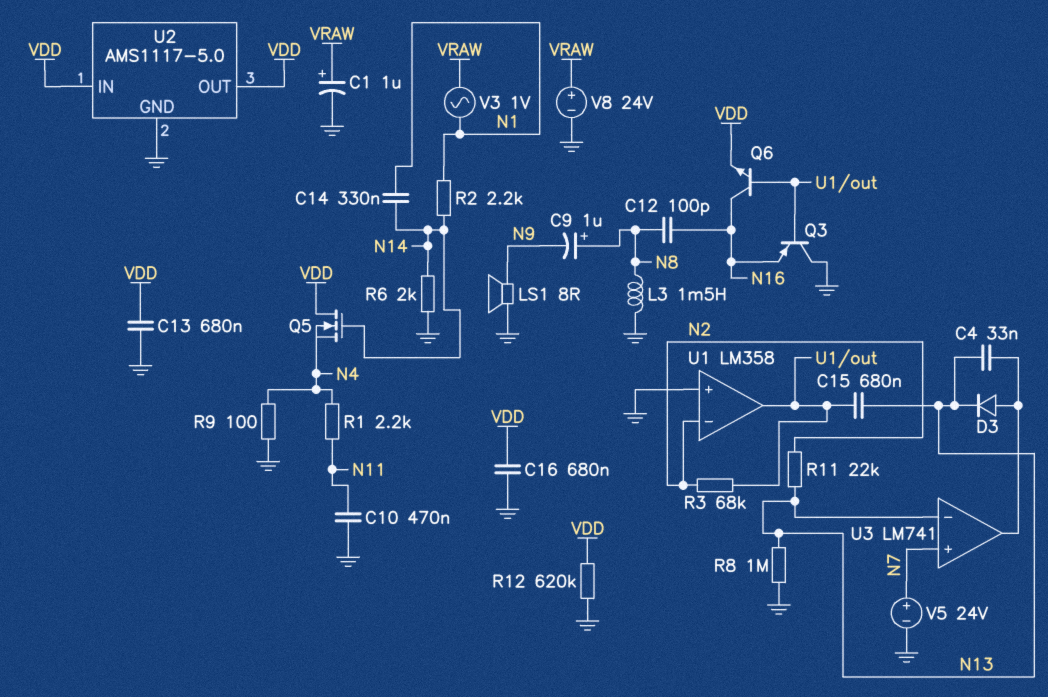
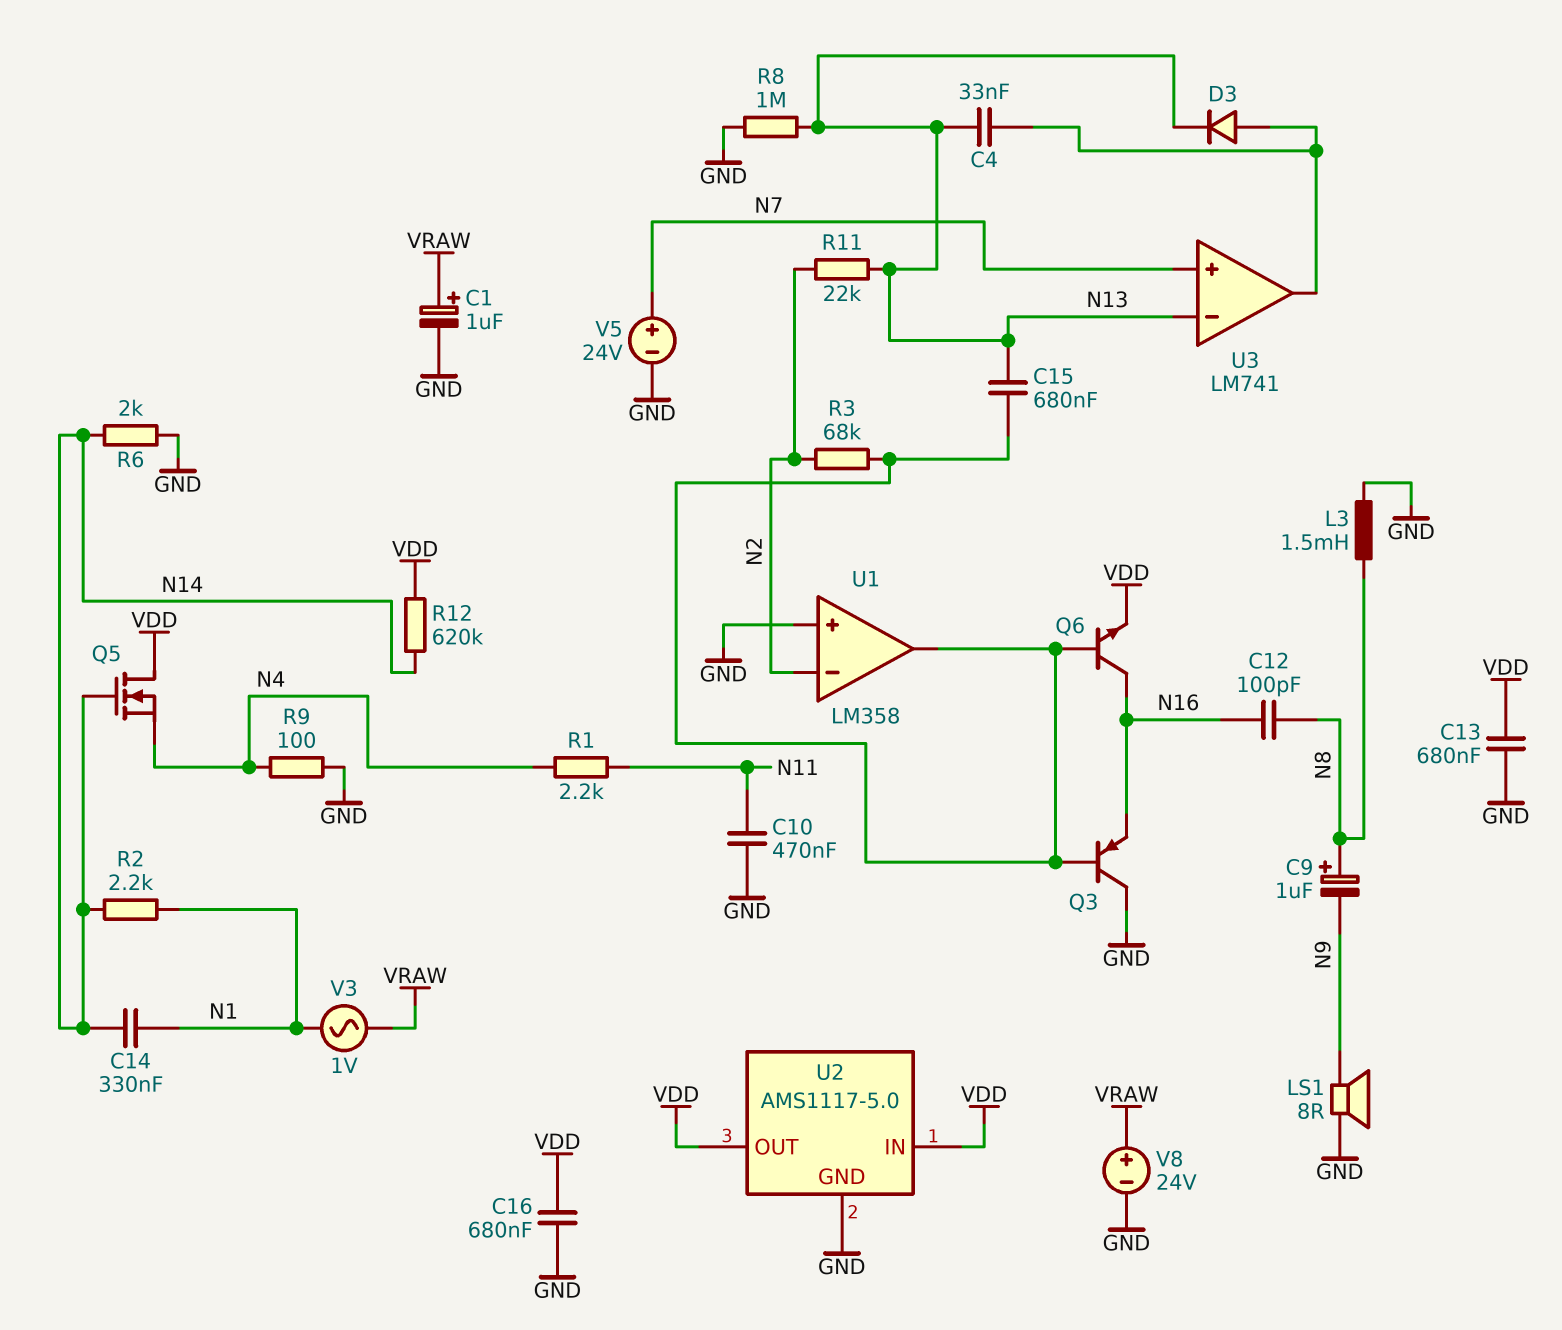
R12: 620k (GND, VDD) -> 620k (N14, VDD)

